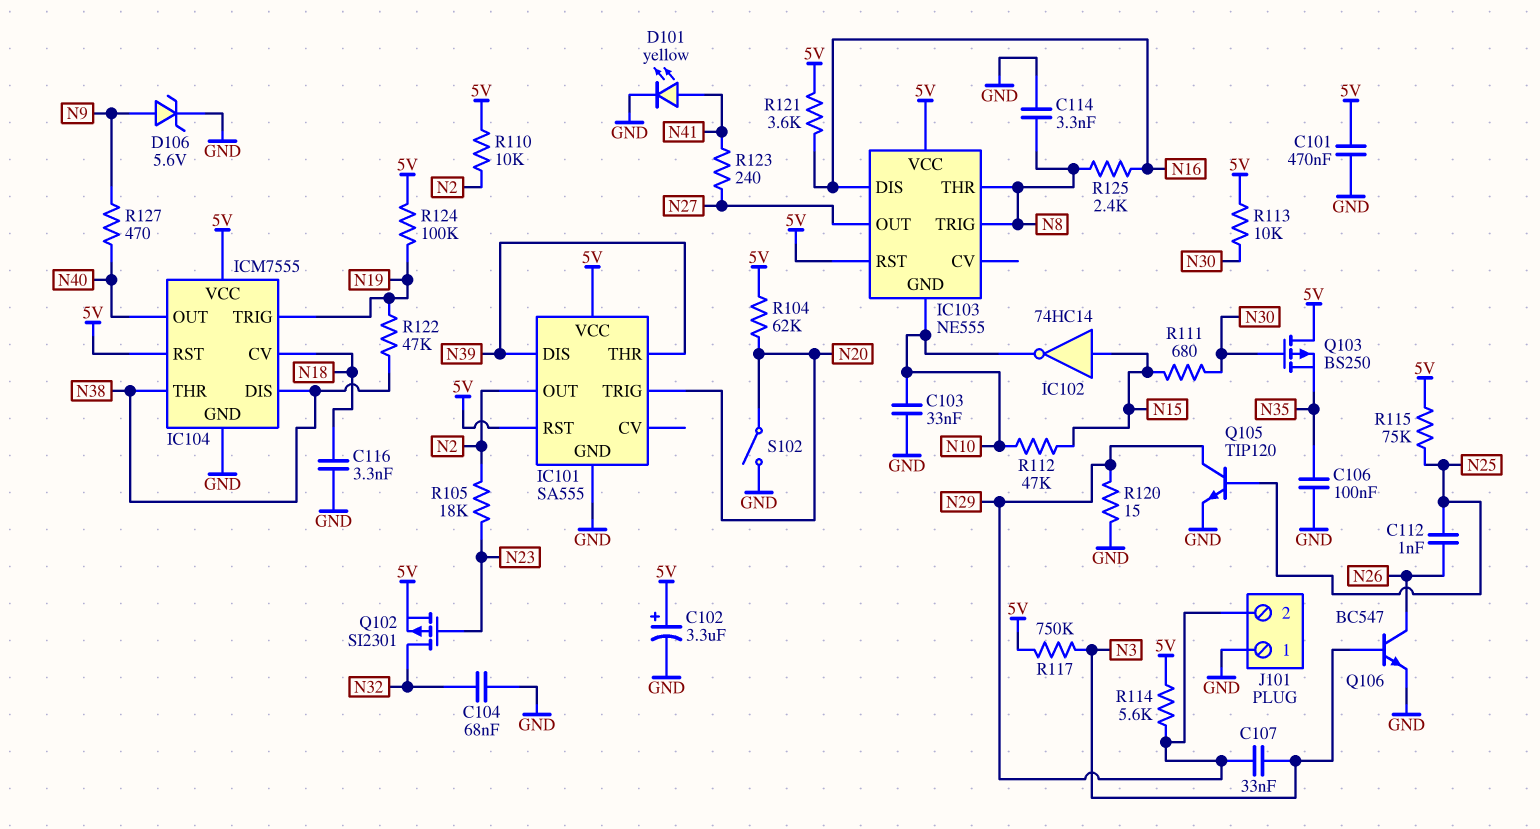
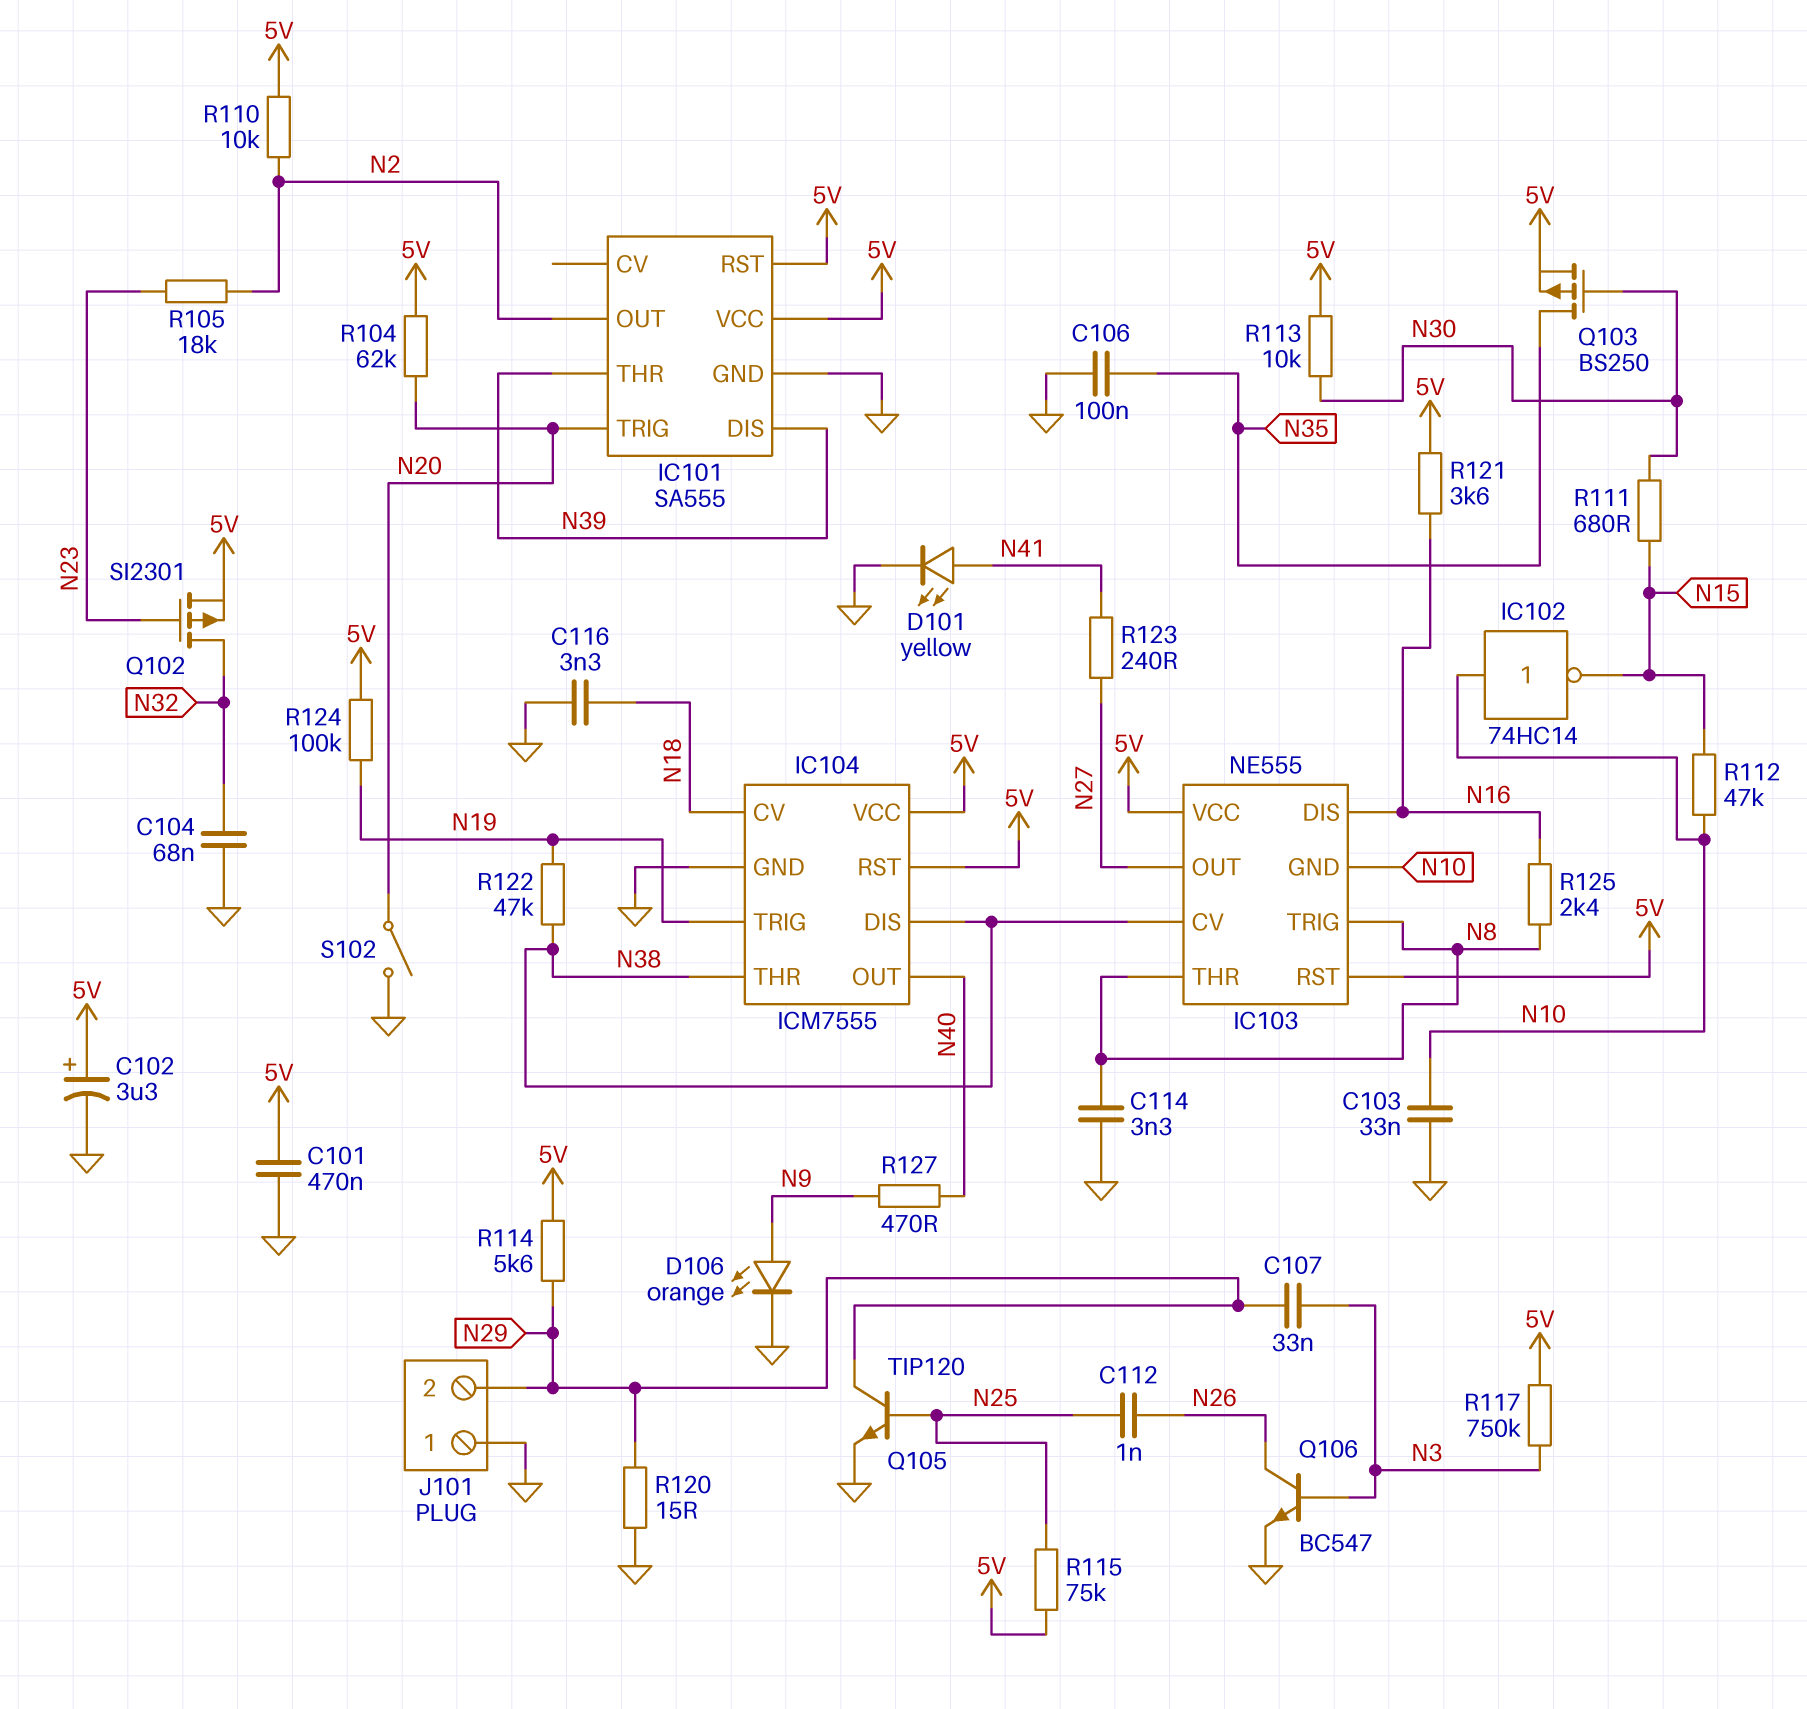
D106: zener 5.6V (A N9, K GND) -> LED orange (A N9, K GND)
IC102: NOT 74HC14 (in N15, out N10) -> NOT 74HC14 (in N10, out N15)
IC103 pin CV: none -> N38
Q103: PMOS BS250 (G N30, D 5V, S N35) -> PMOS BS250 (G N30, D N35, S 5V)

